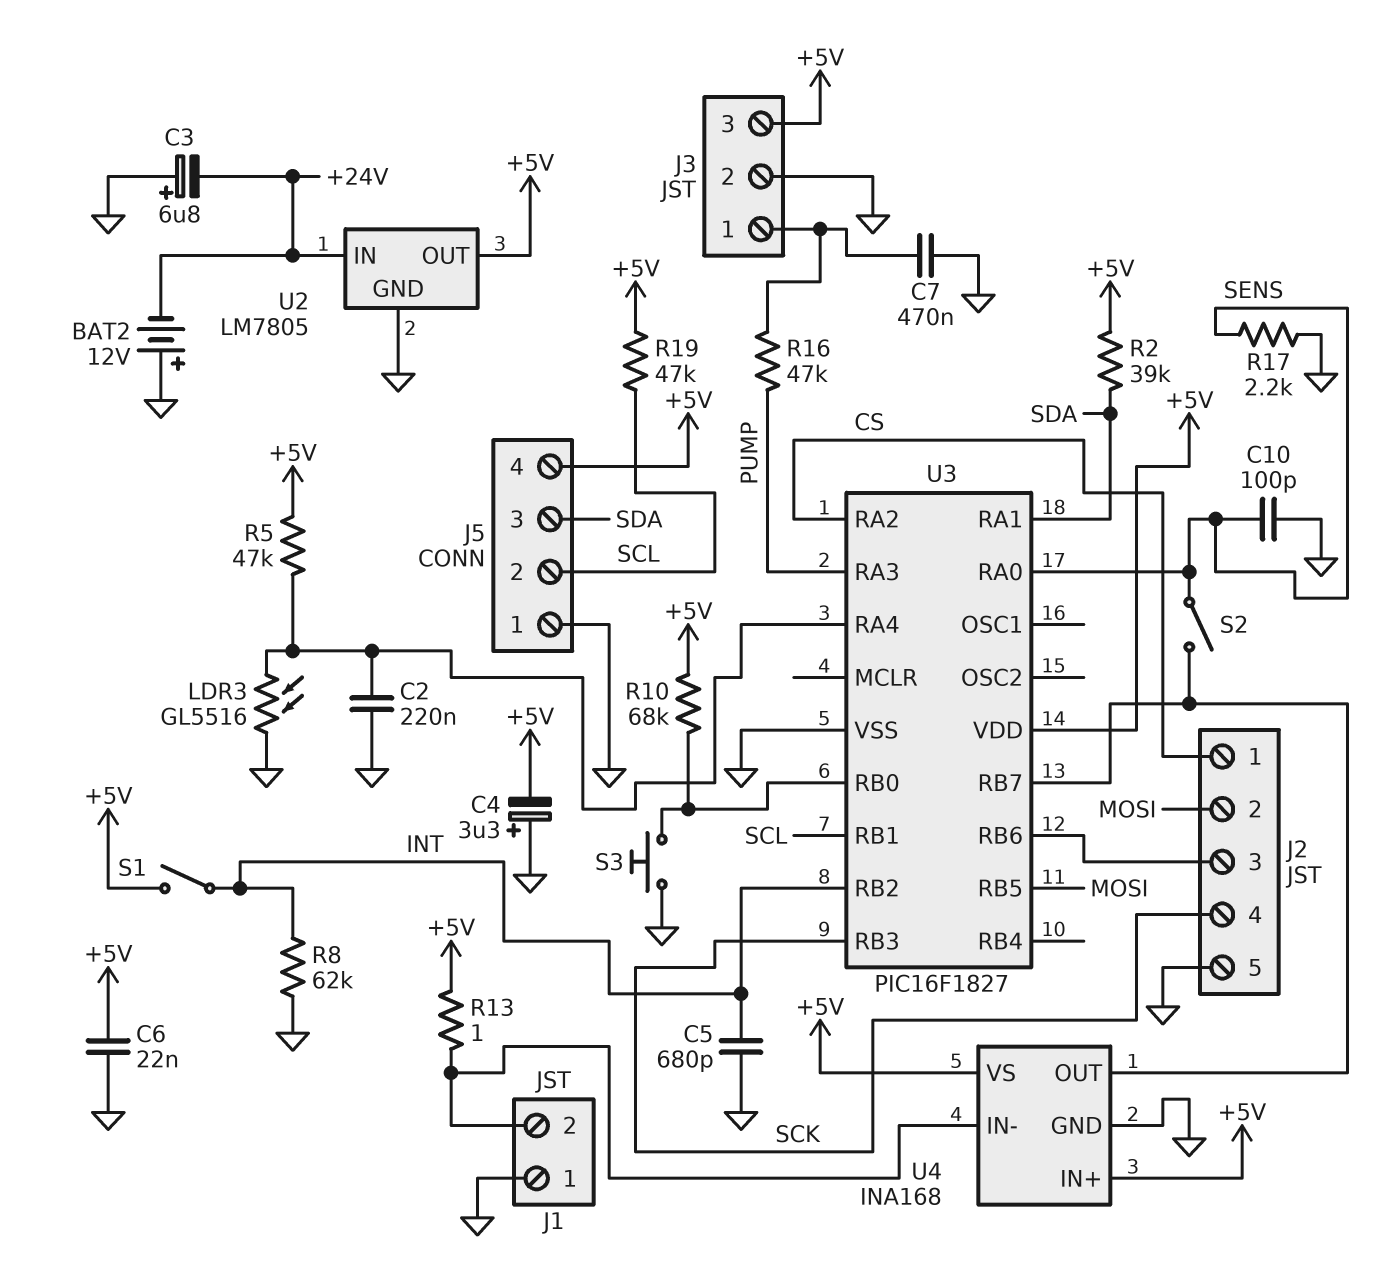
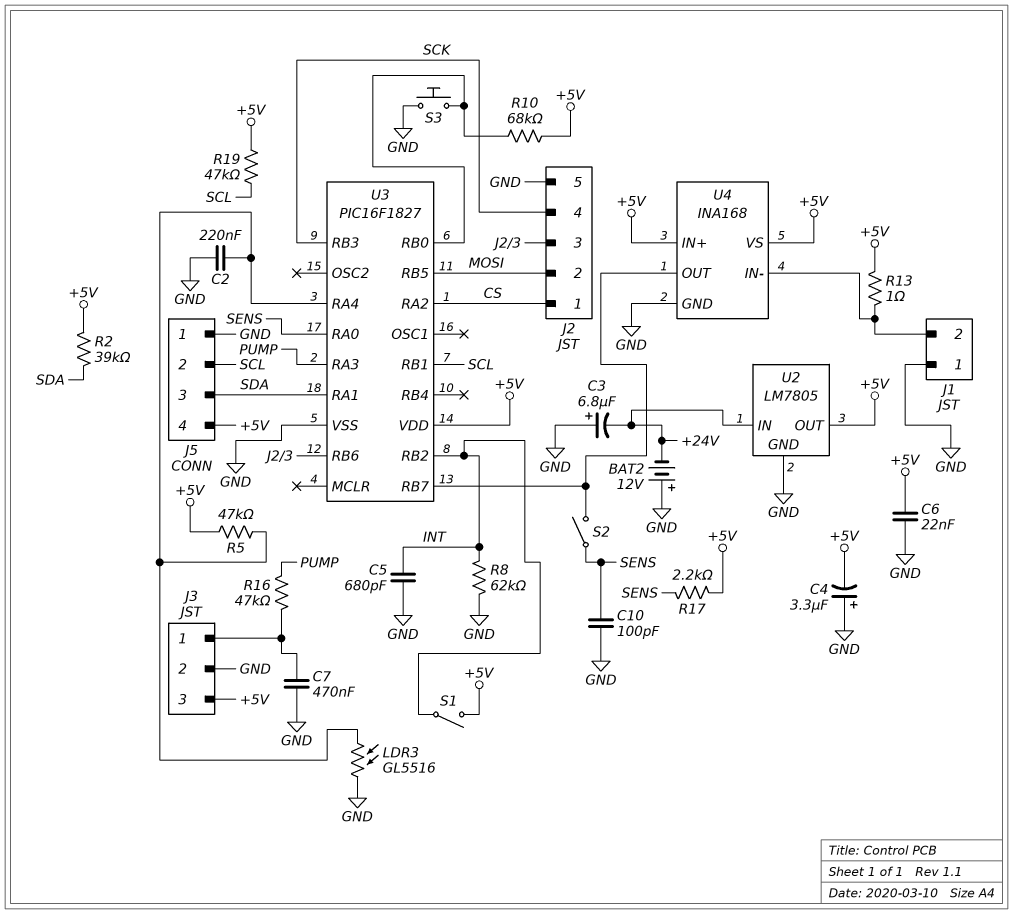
R17: 2.2k (GND, SENS) -> 2.2k (+5V, SENS)

